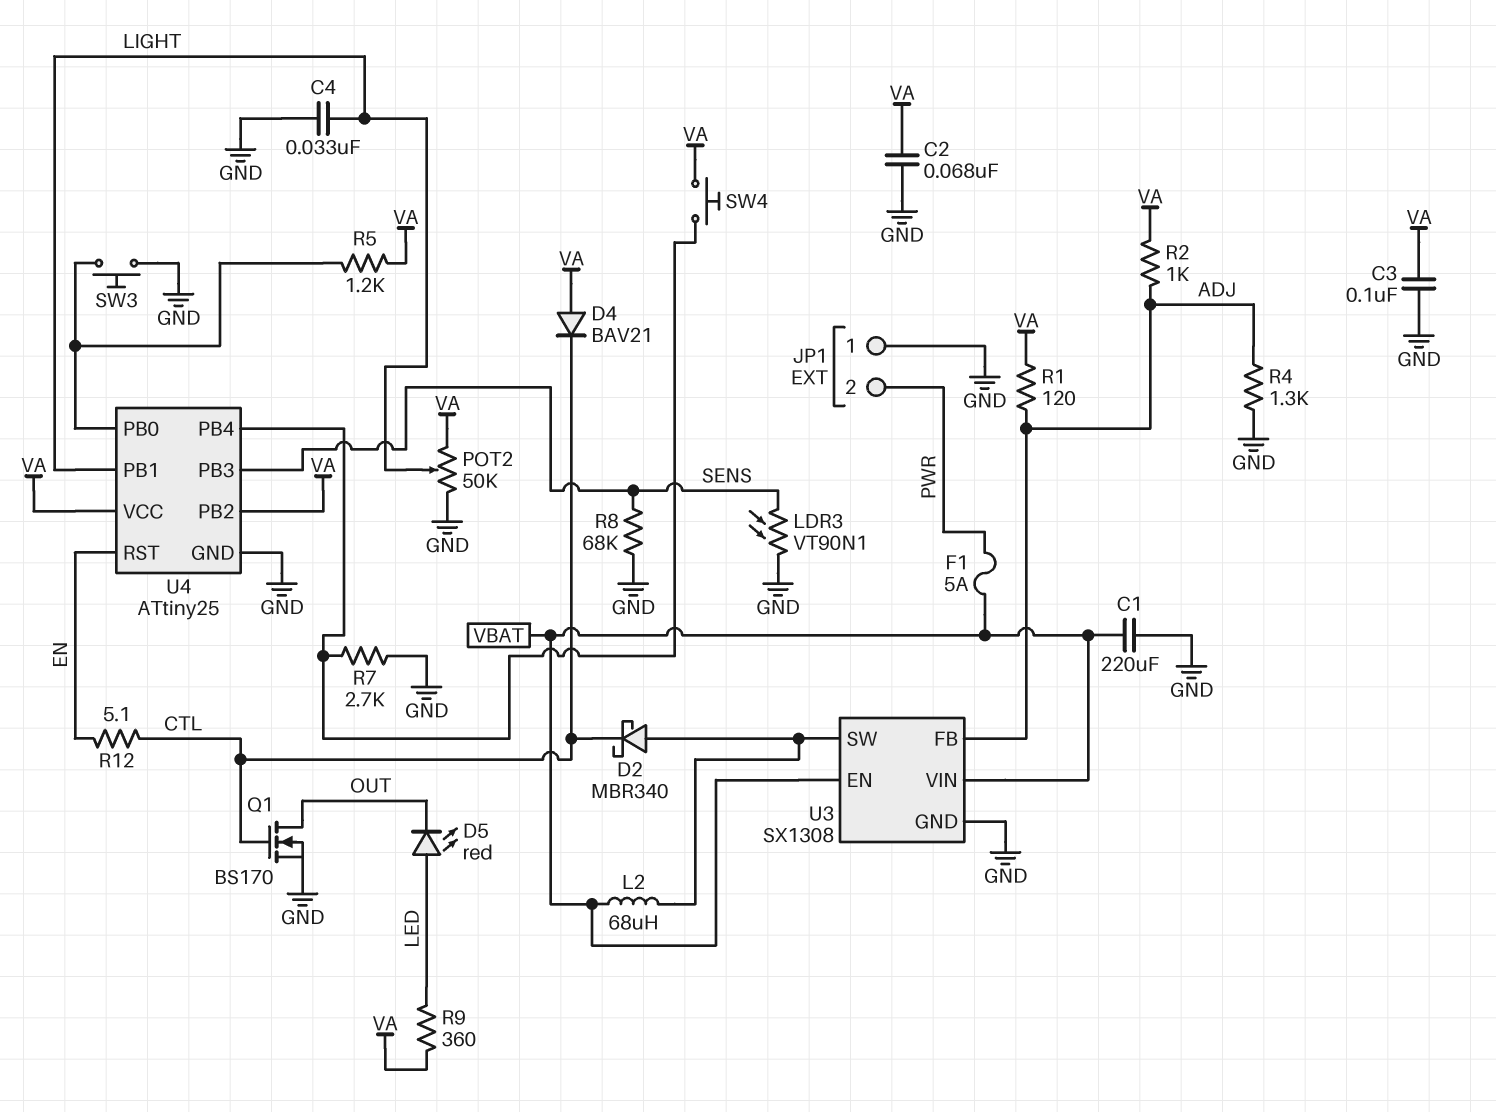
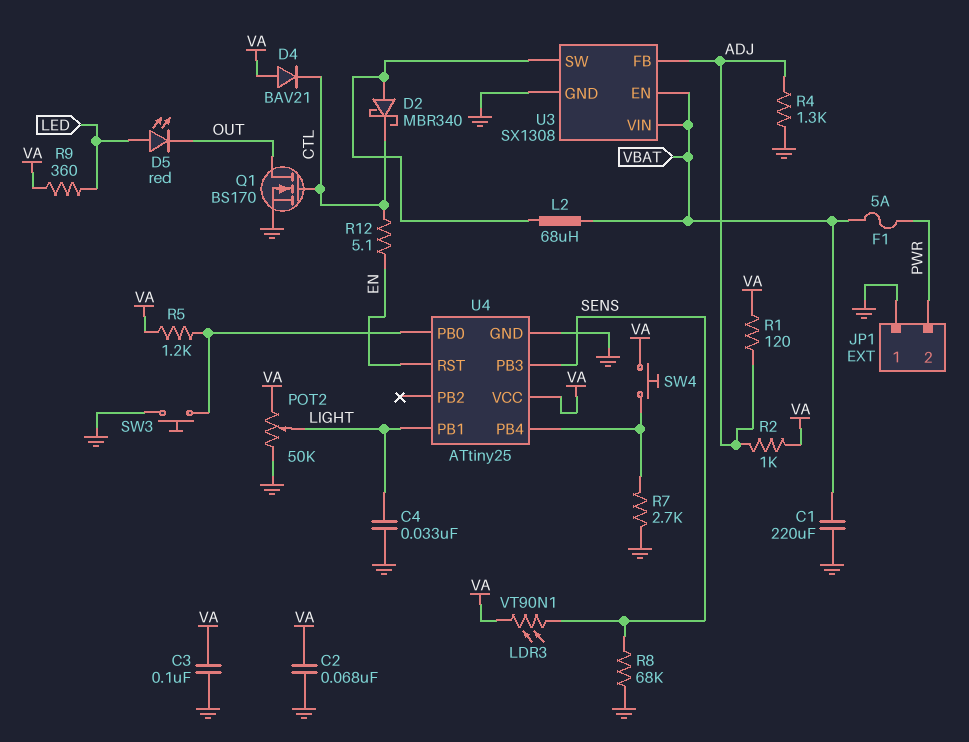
LDR3: VT90N1 (GND, SENS) -> VT90N1 (SENS, VA)
U4 pin PB2: VA -> none

